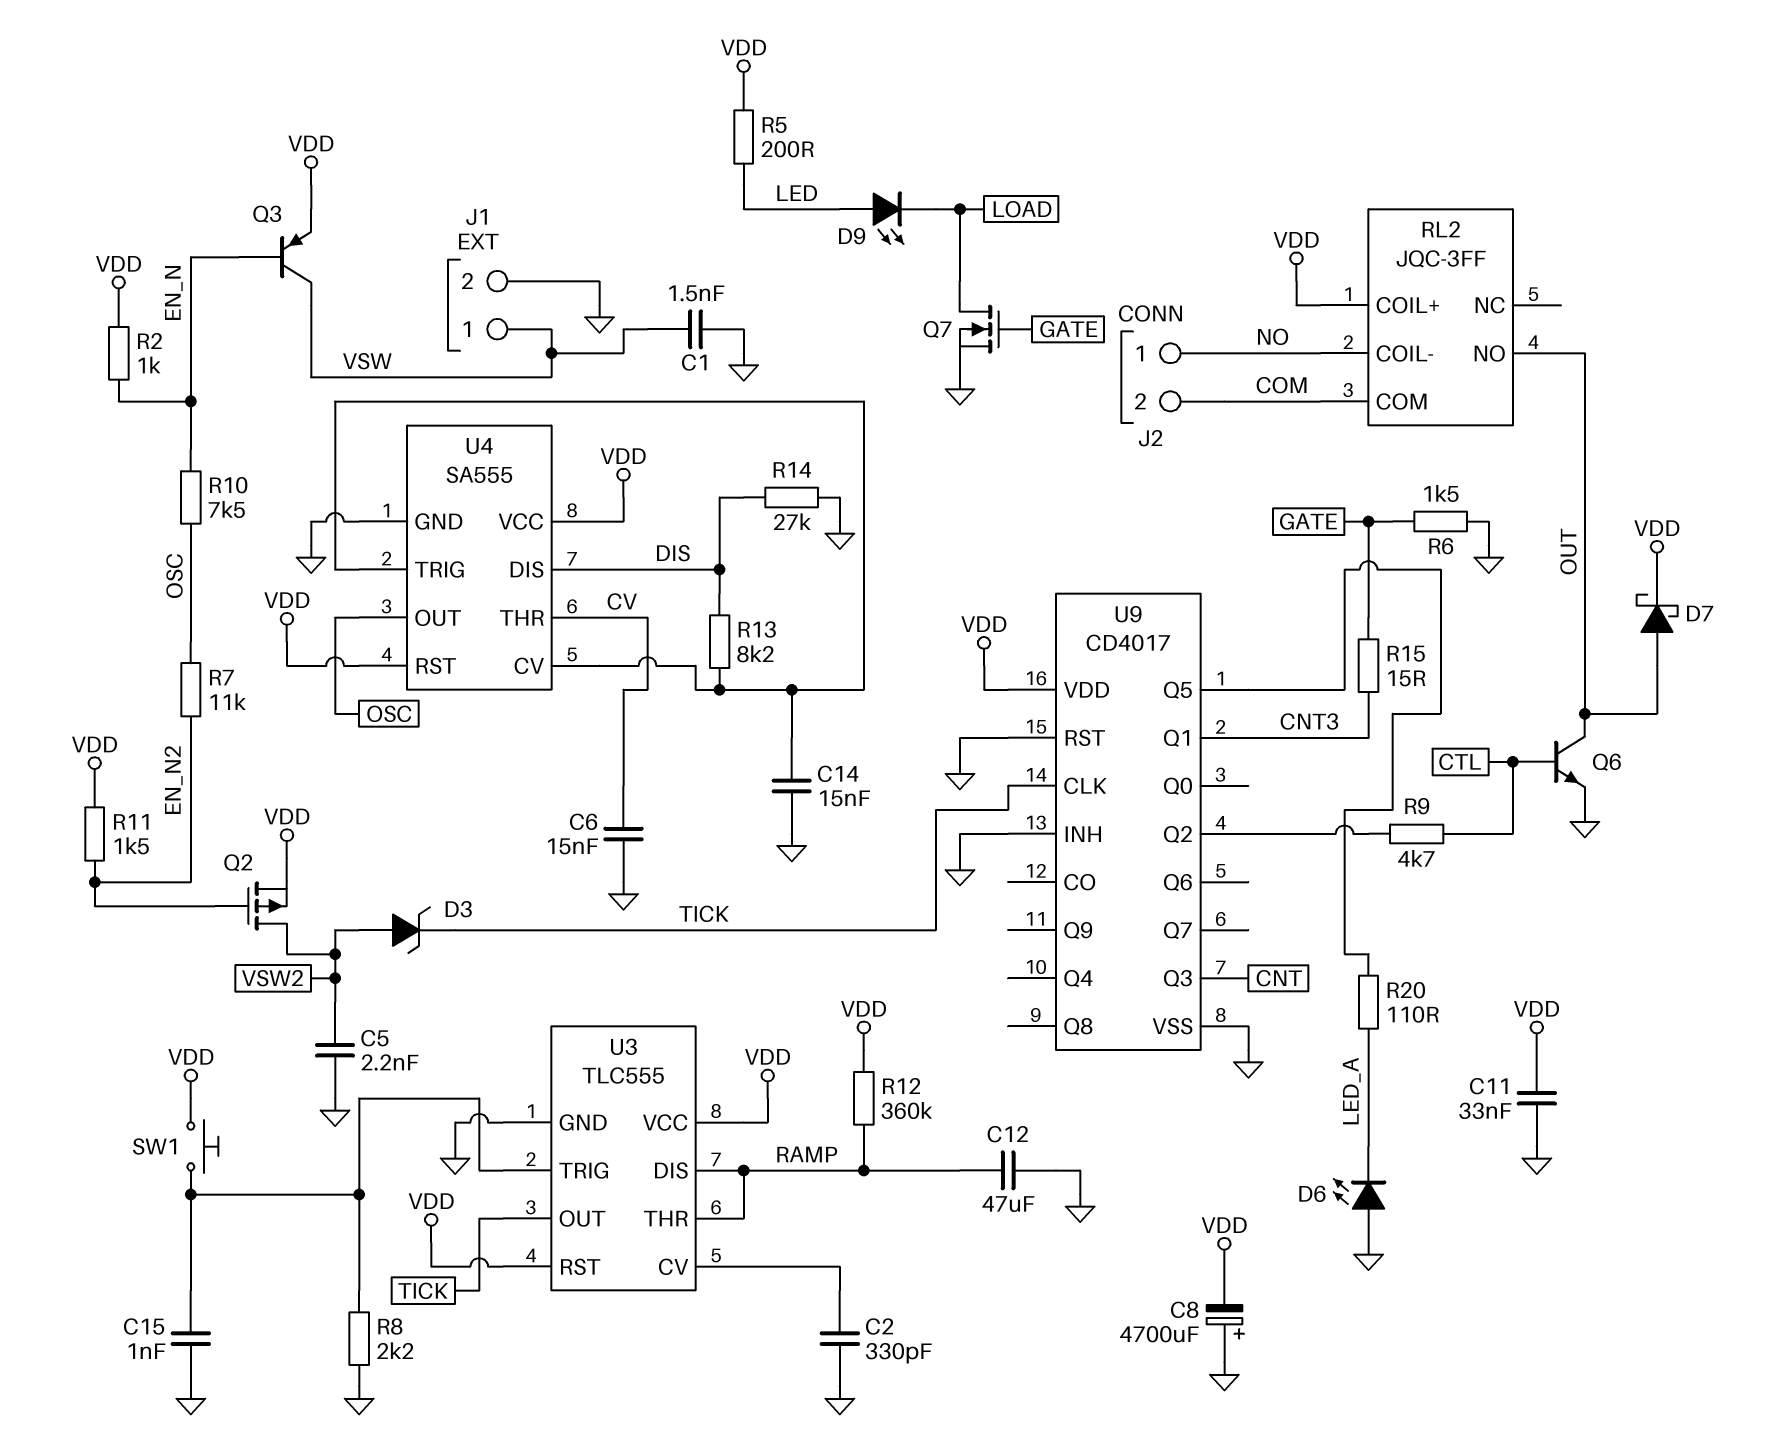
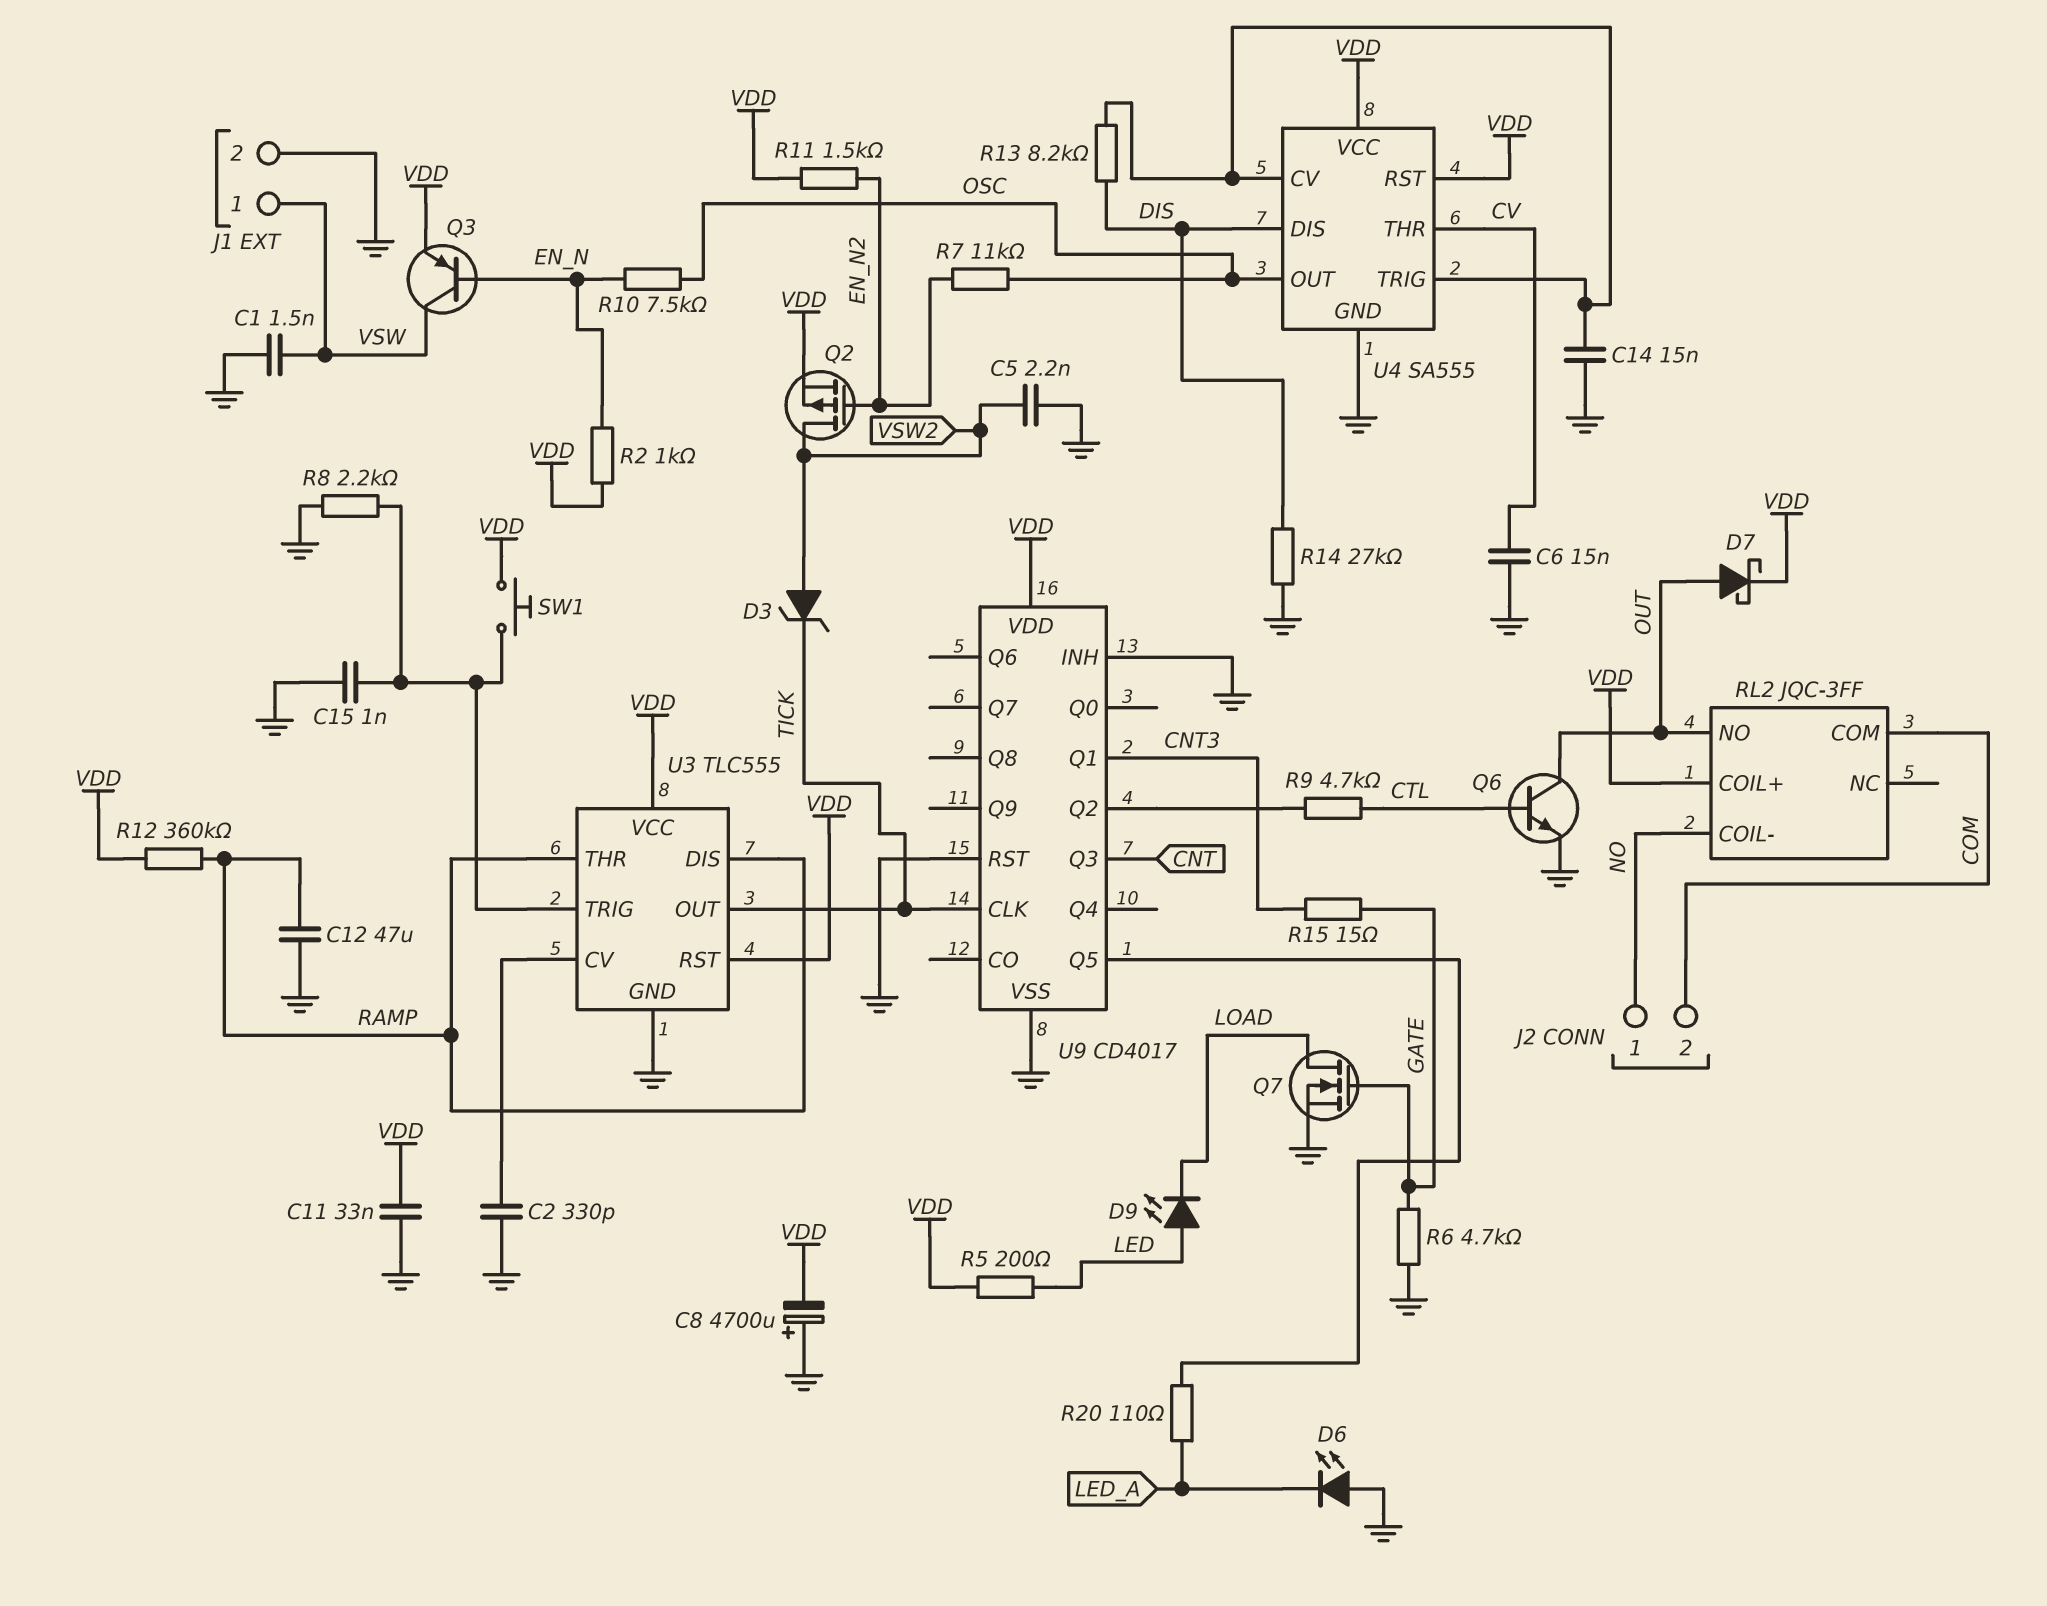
R6: 1.5k (GATE, GND) -> 4.7k (GATE, GND)

